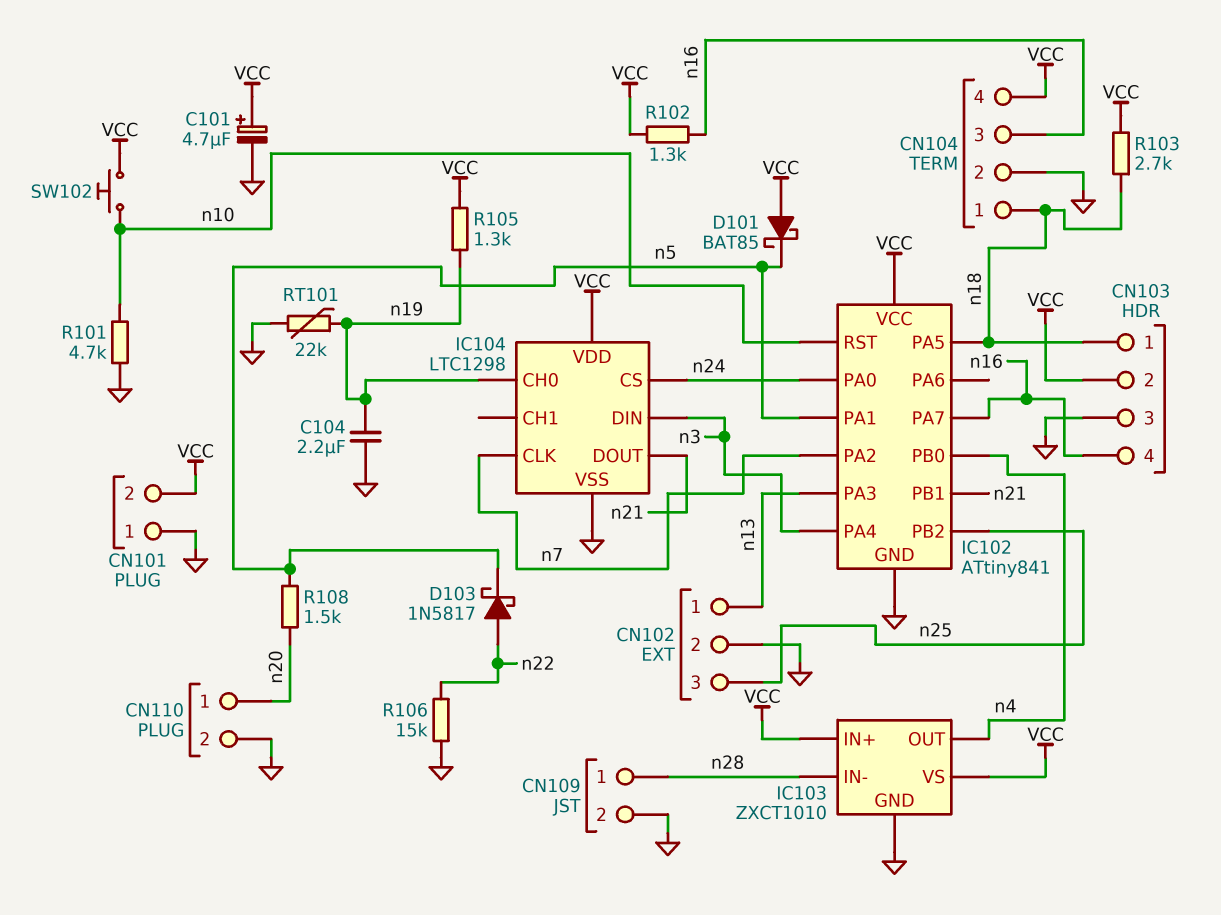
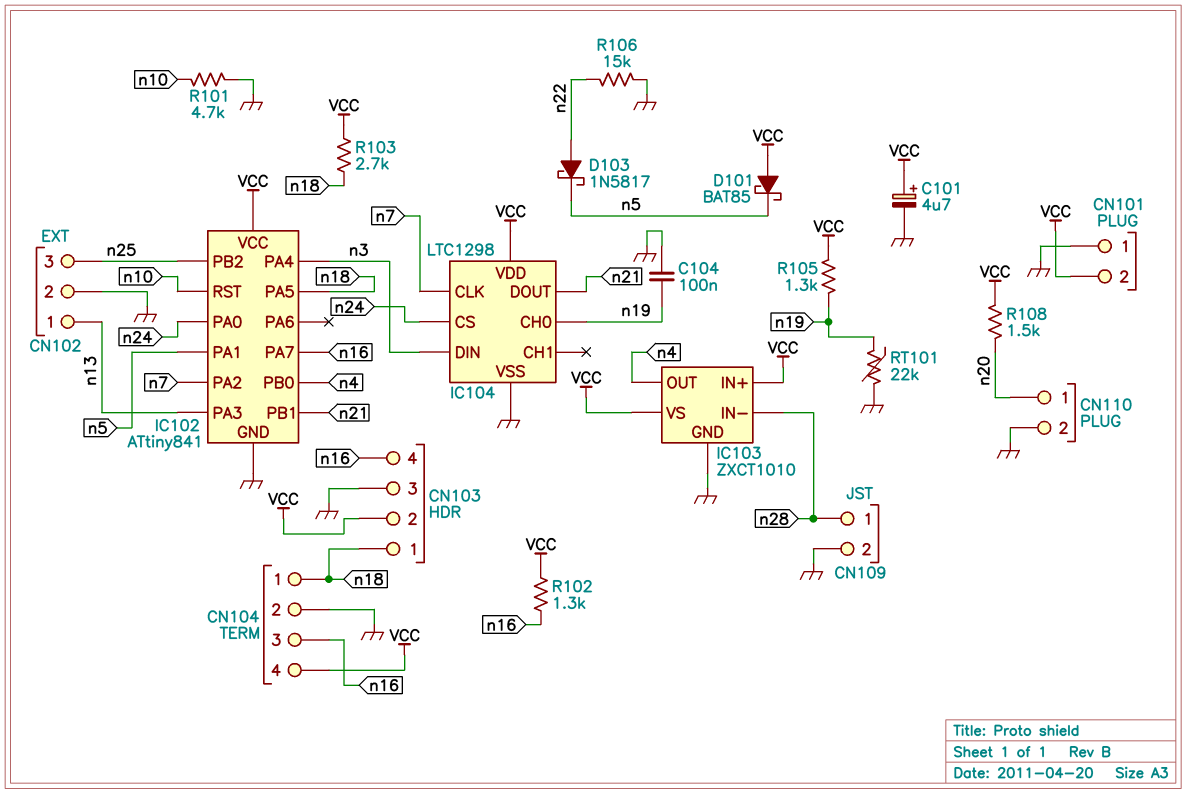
C104: 2.2uF (GND, n19) -> 100nF (GND, n19)
R108: 1.5k (n5, n20) -> 1.5k (VCC, n20)
SW102: button (VCC, n10) -> none

